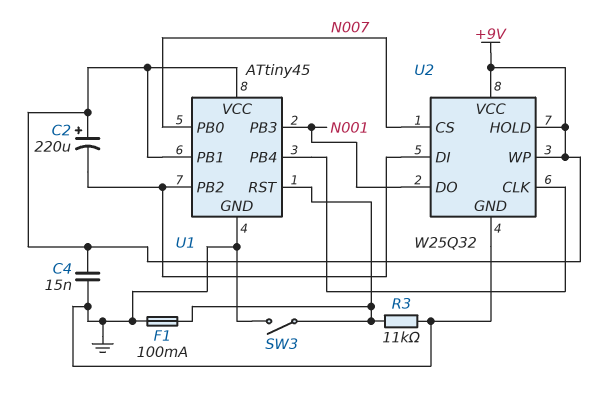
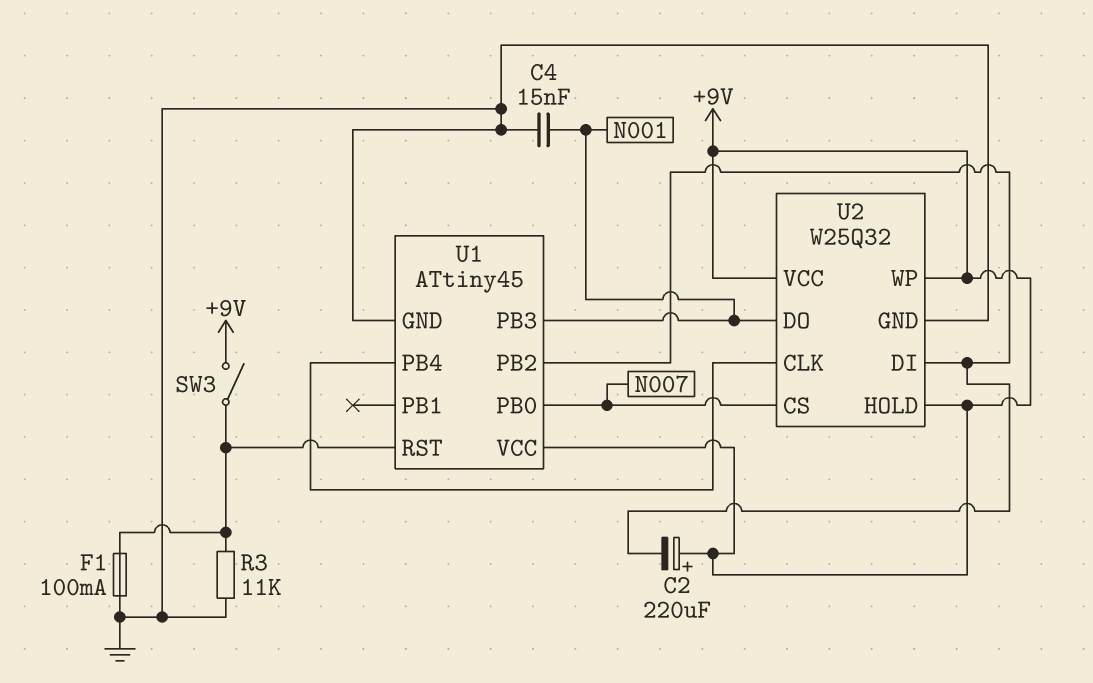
C4: 15nF (+9V, GND) -> 15nF (GND, N001)
SW3: switch (GND, U1/RST) -> switch (+9V, U1/RST)
U1 pin PB1: +9V -> none

